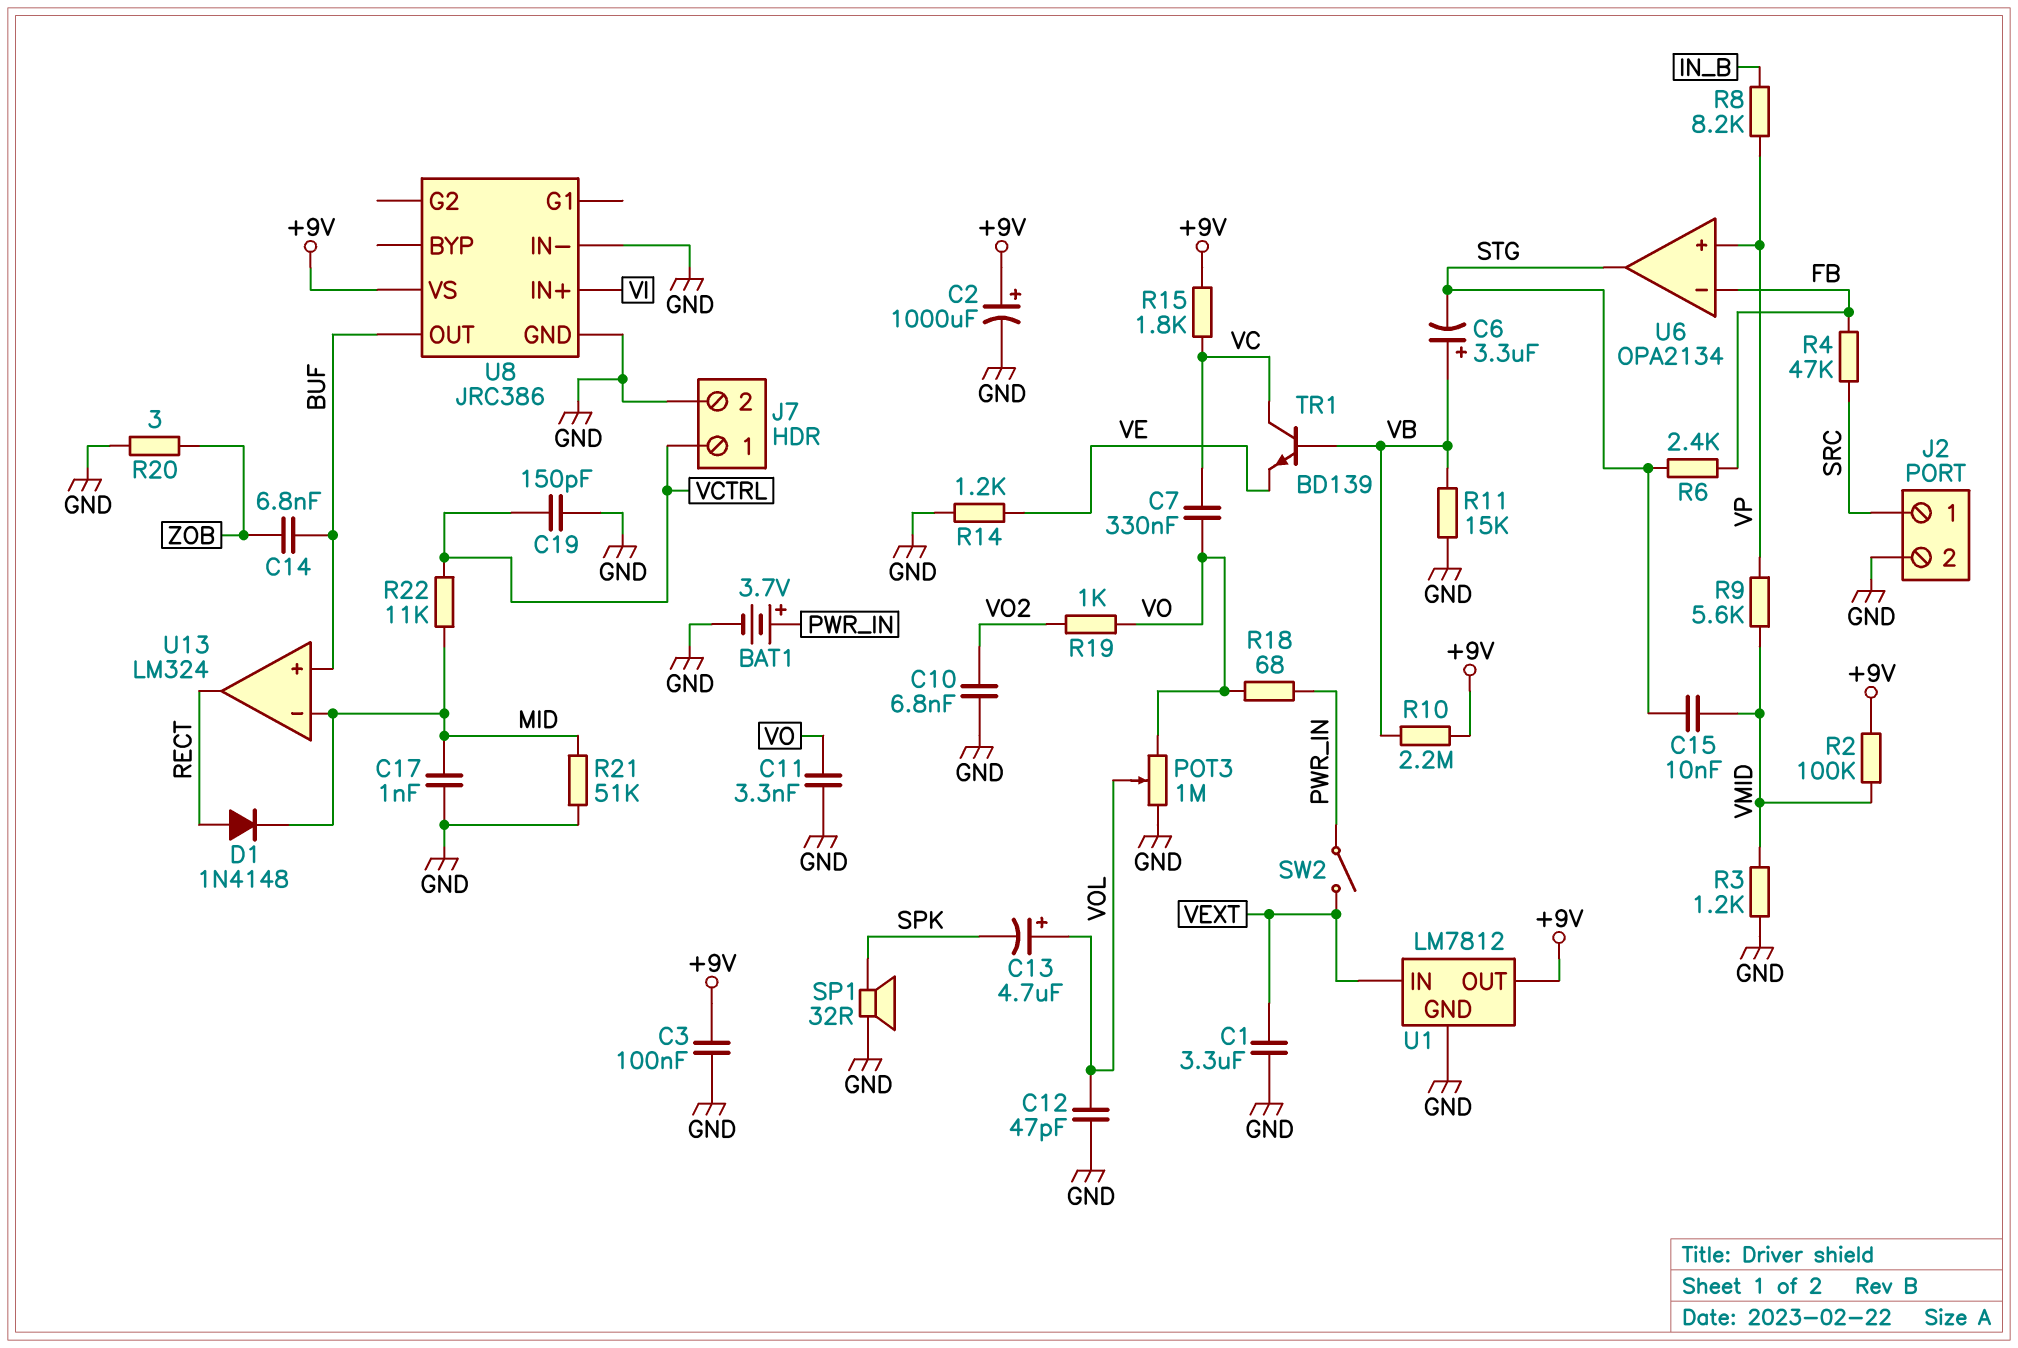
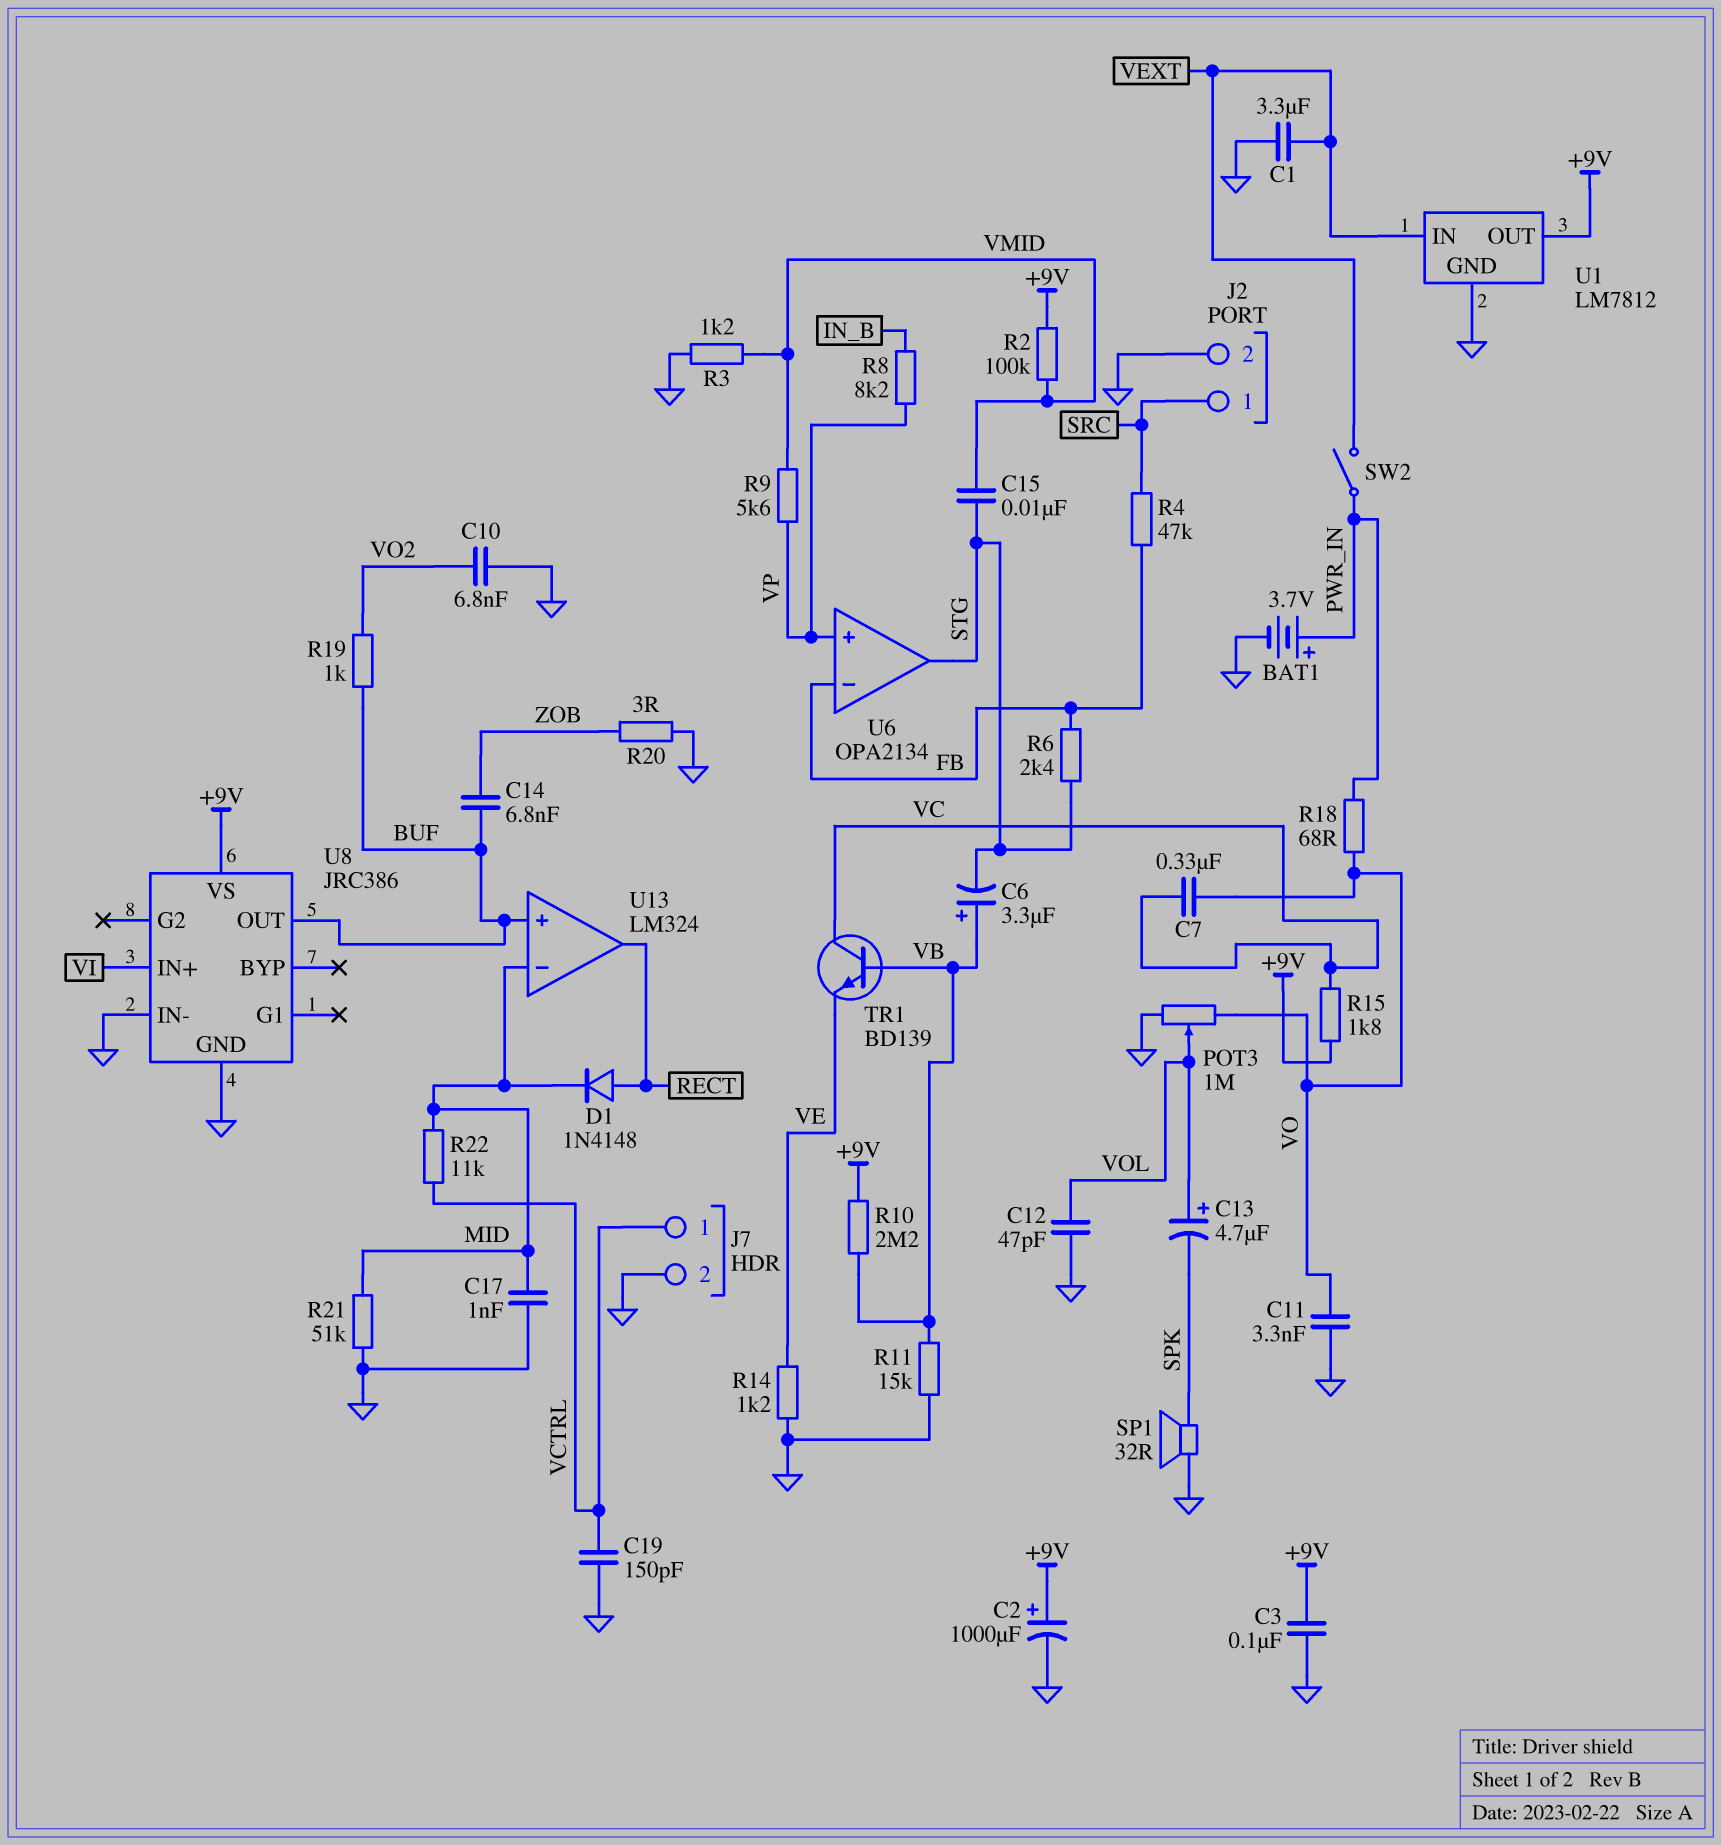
R19: 1k (VO, VO2) -> 1k (BUF, VO2)

